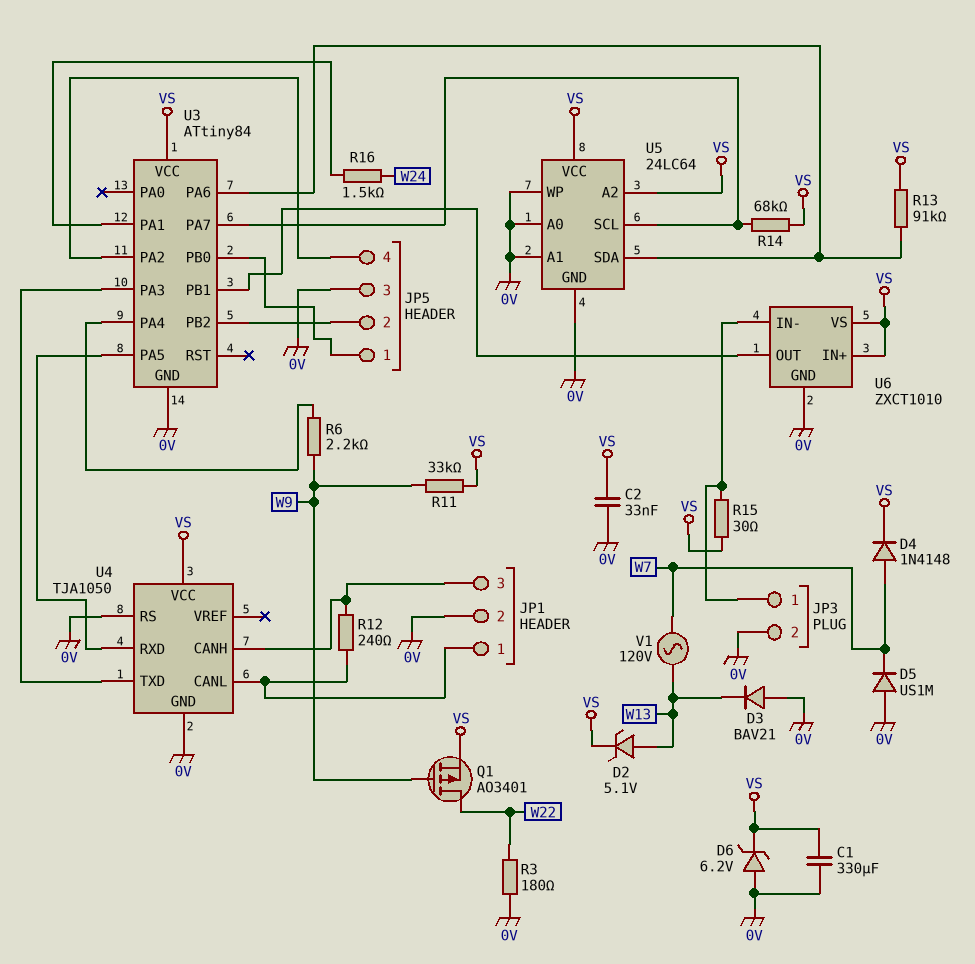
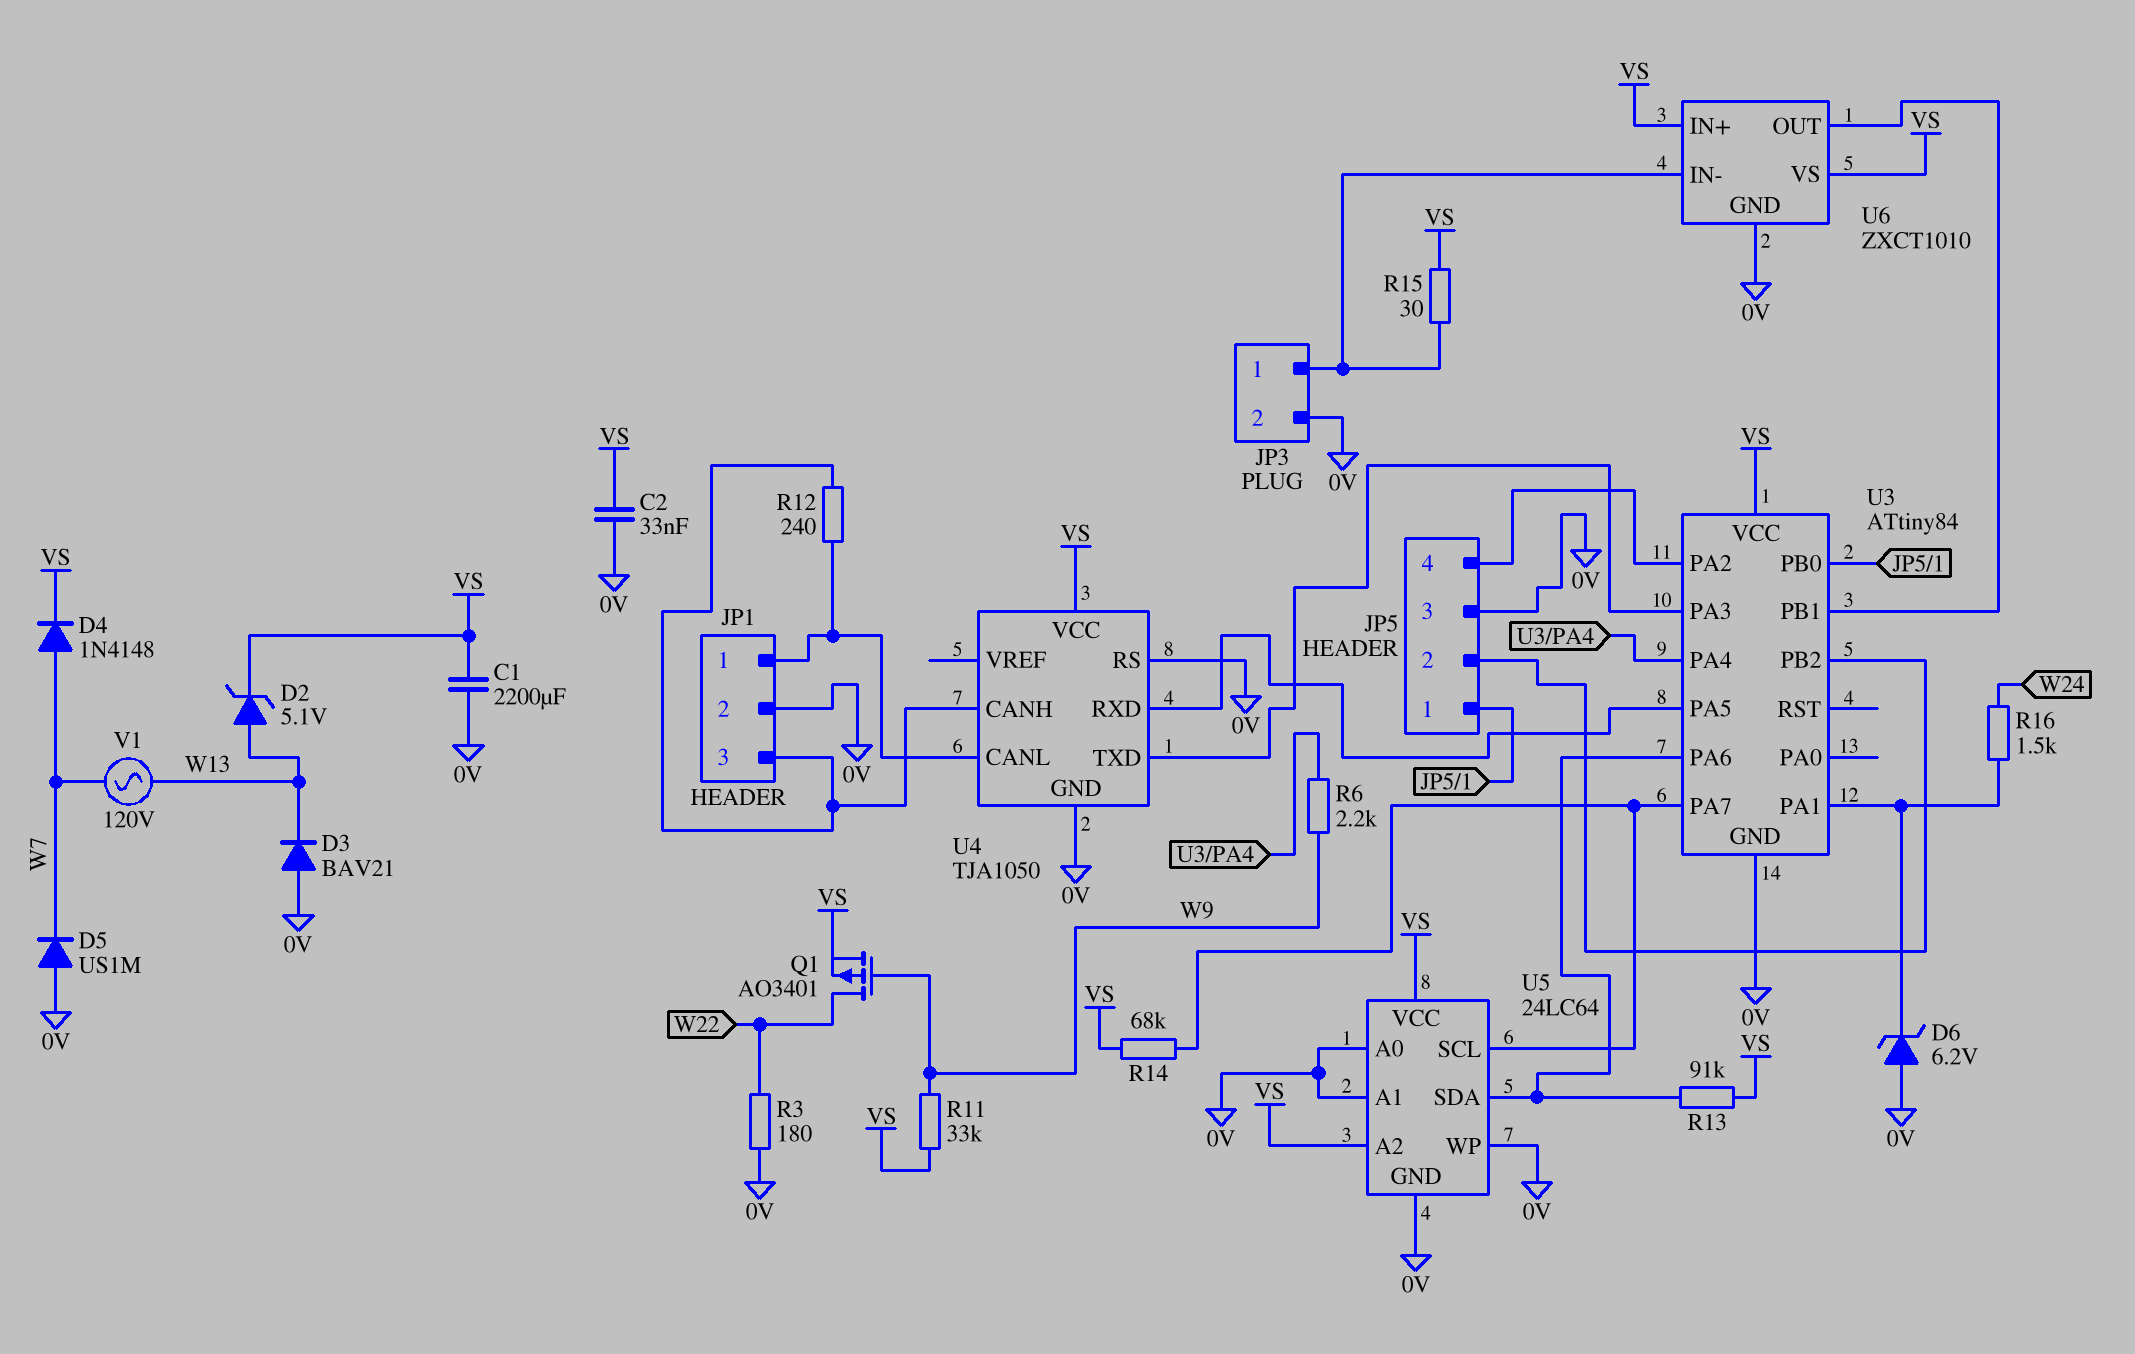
C1: 330uF (0V, VS) -> 2200uF (0V, VS)
D6: zener 6.2V (A 0V, K VS) -> zener 6.2V (A 0V, K U3/PA1)

